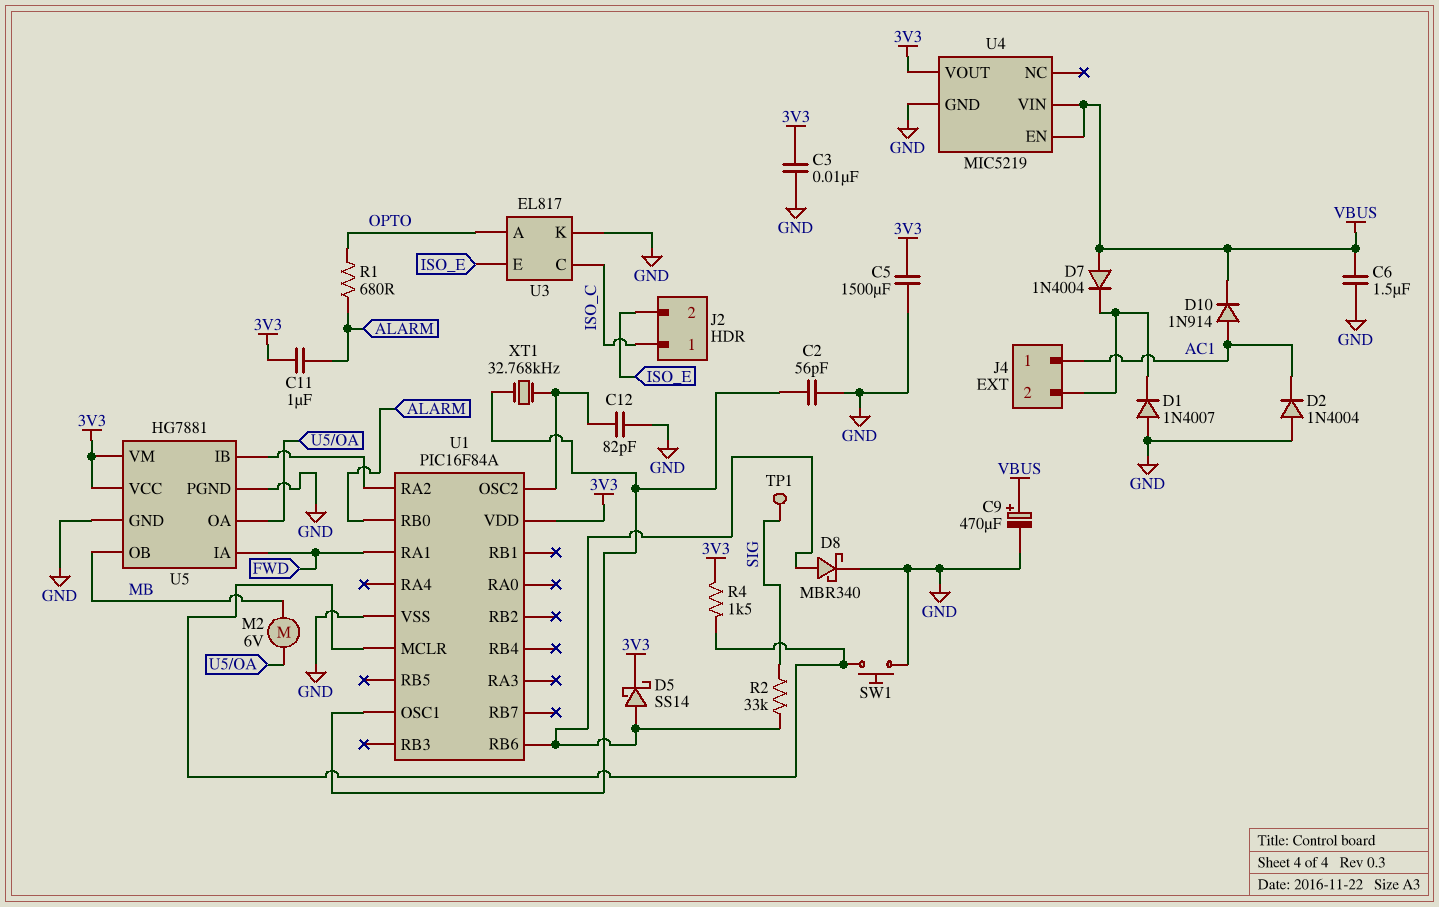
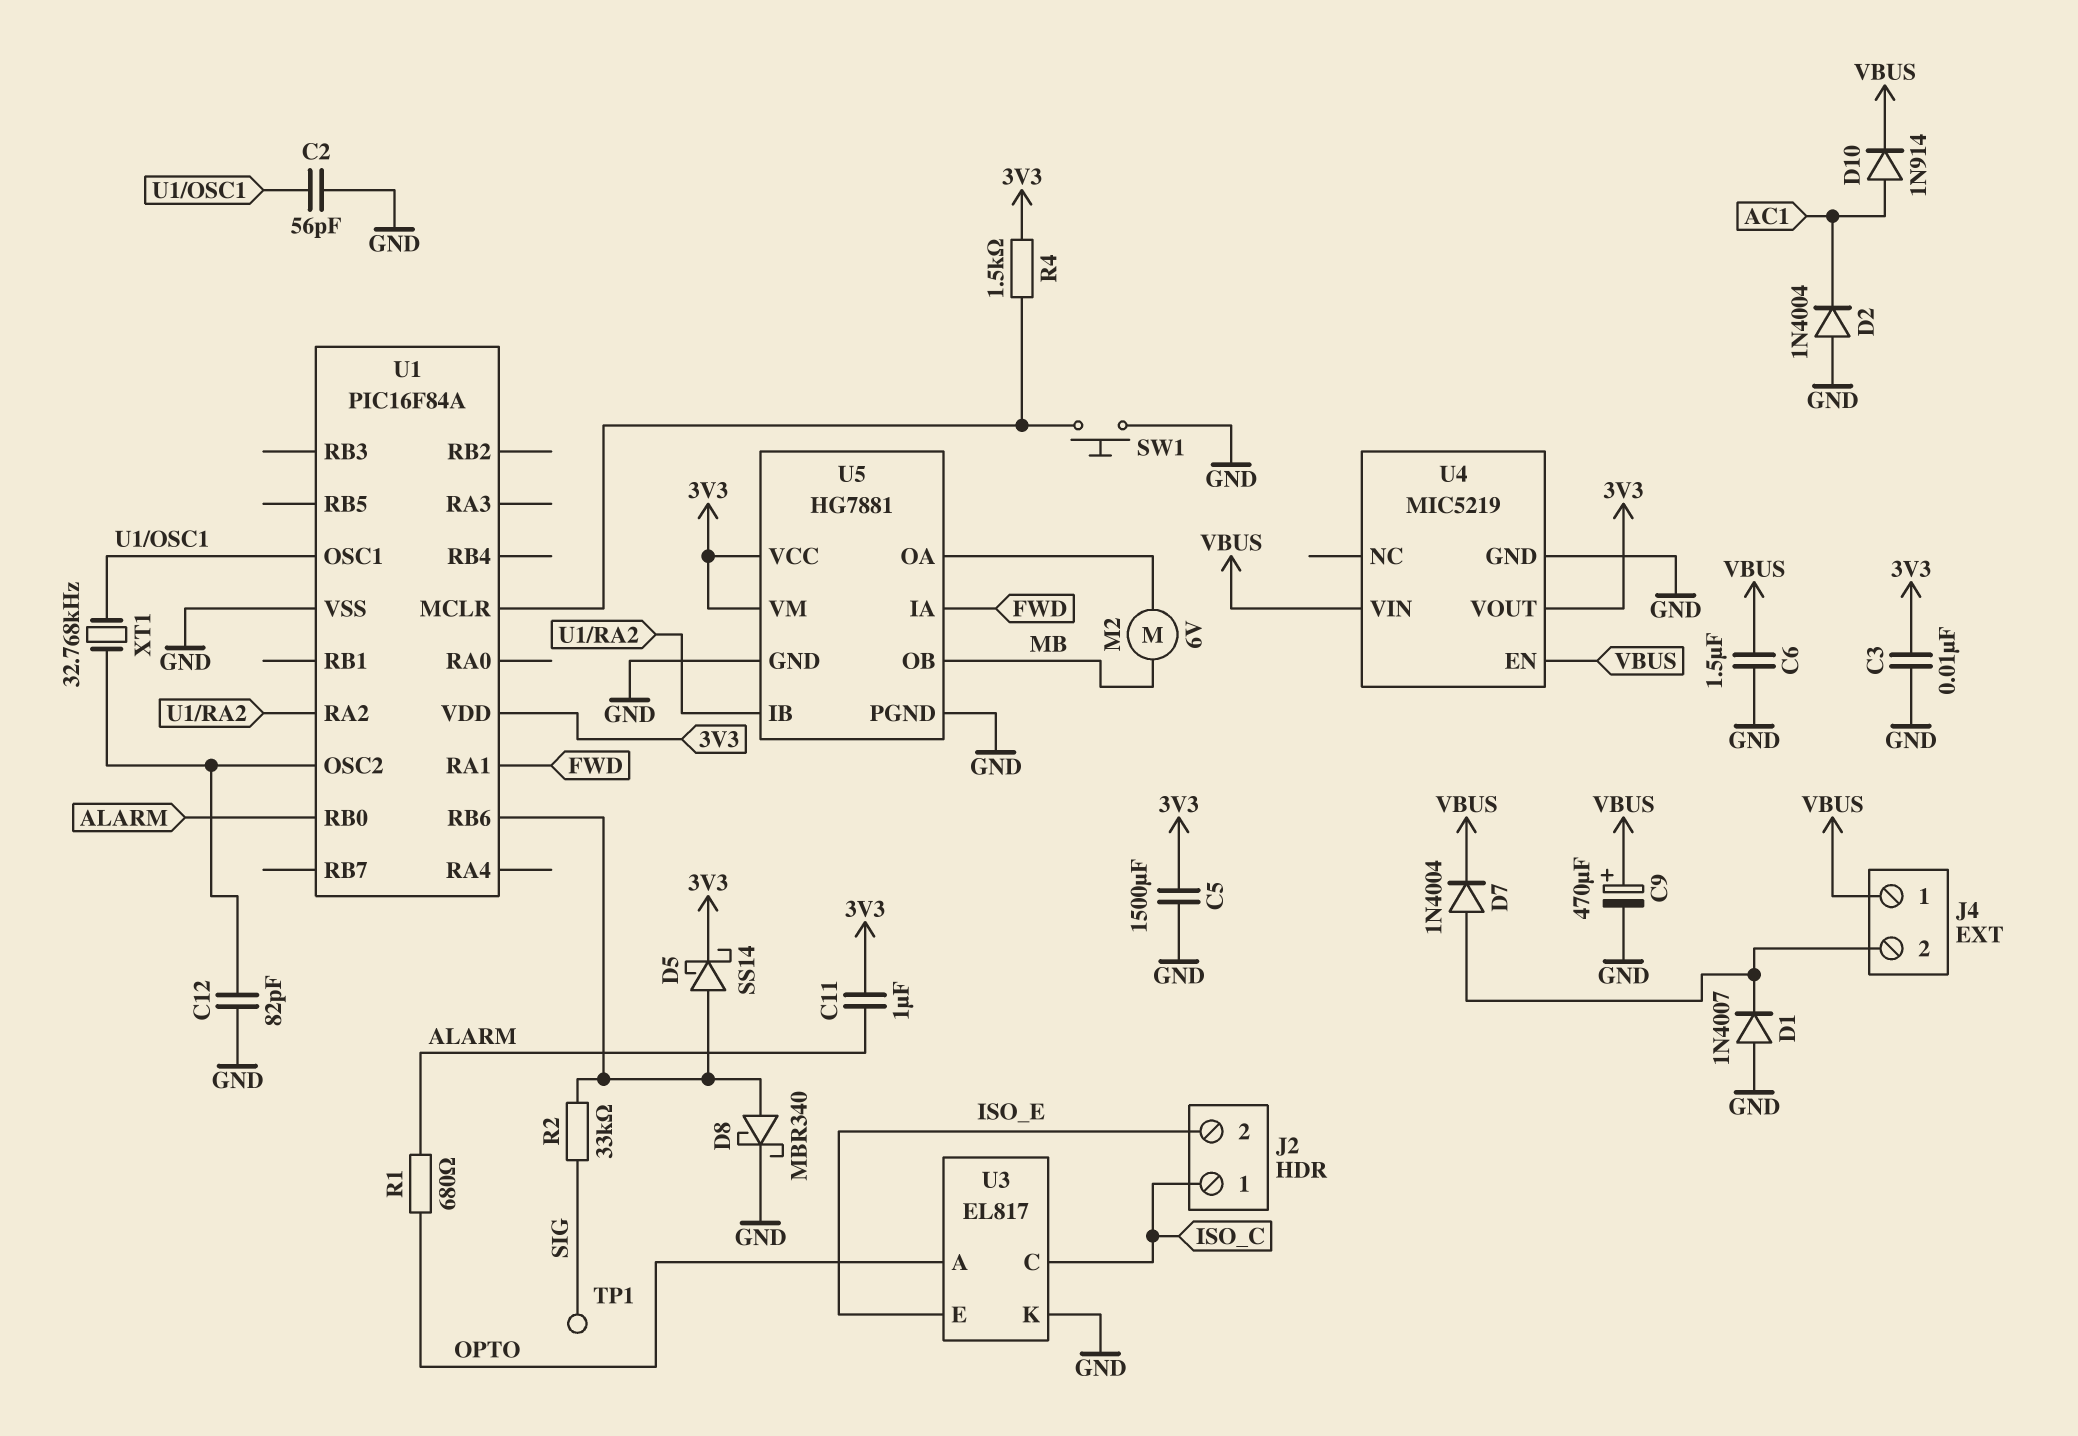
D7: diode 1N4004 (A VBUS, K J4/2) -> diode 1N4004 (A J4/2, K VBUS)
J4 pin 1: AC1 -> VBUS

